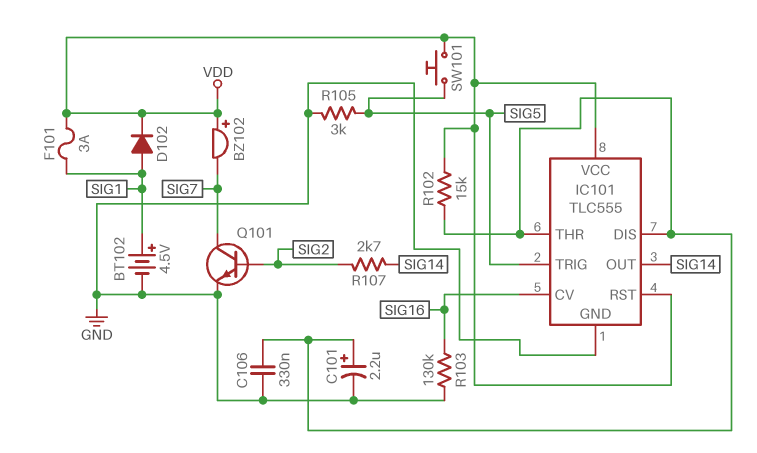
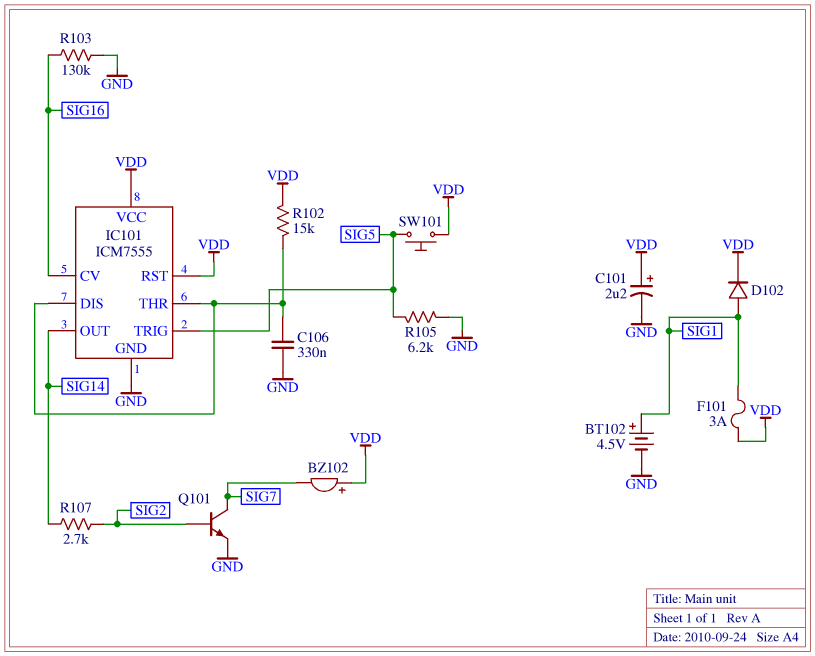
C101: 2.2uF (plus IC101/DIS, minus GND) -> 2.2uF (plus VDD, minus GND)
IC101: TLC555 -> ICM7555
R105: 3k (GND, SIG5) -> 6.2k (GND, SIG5)

